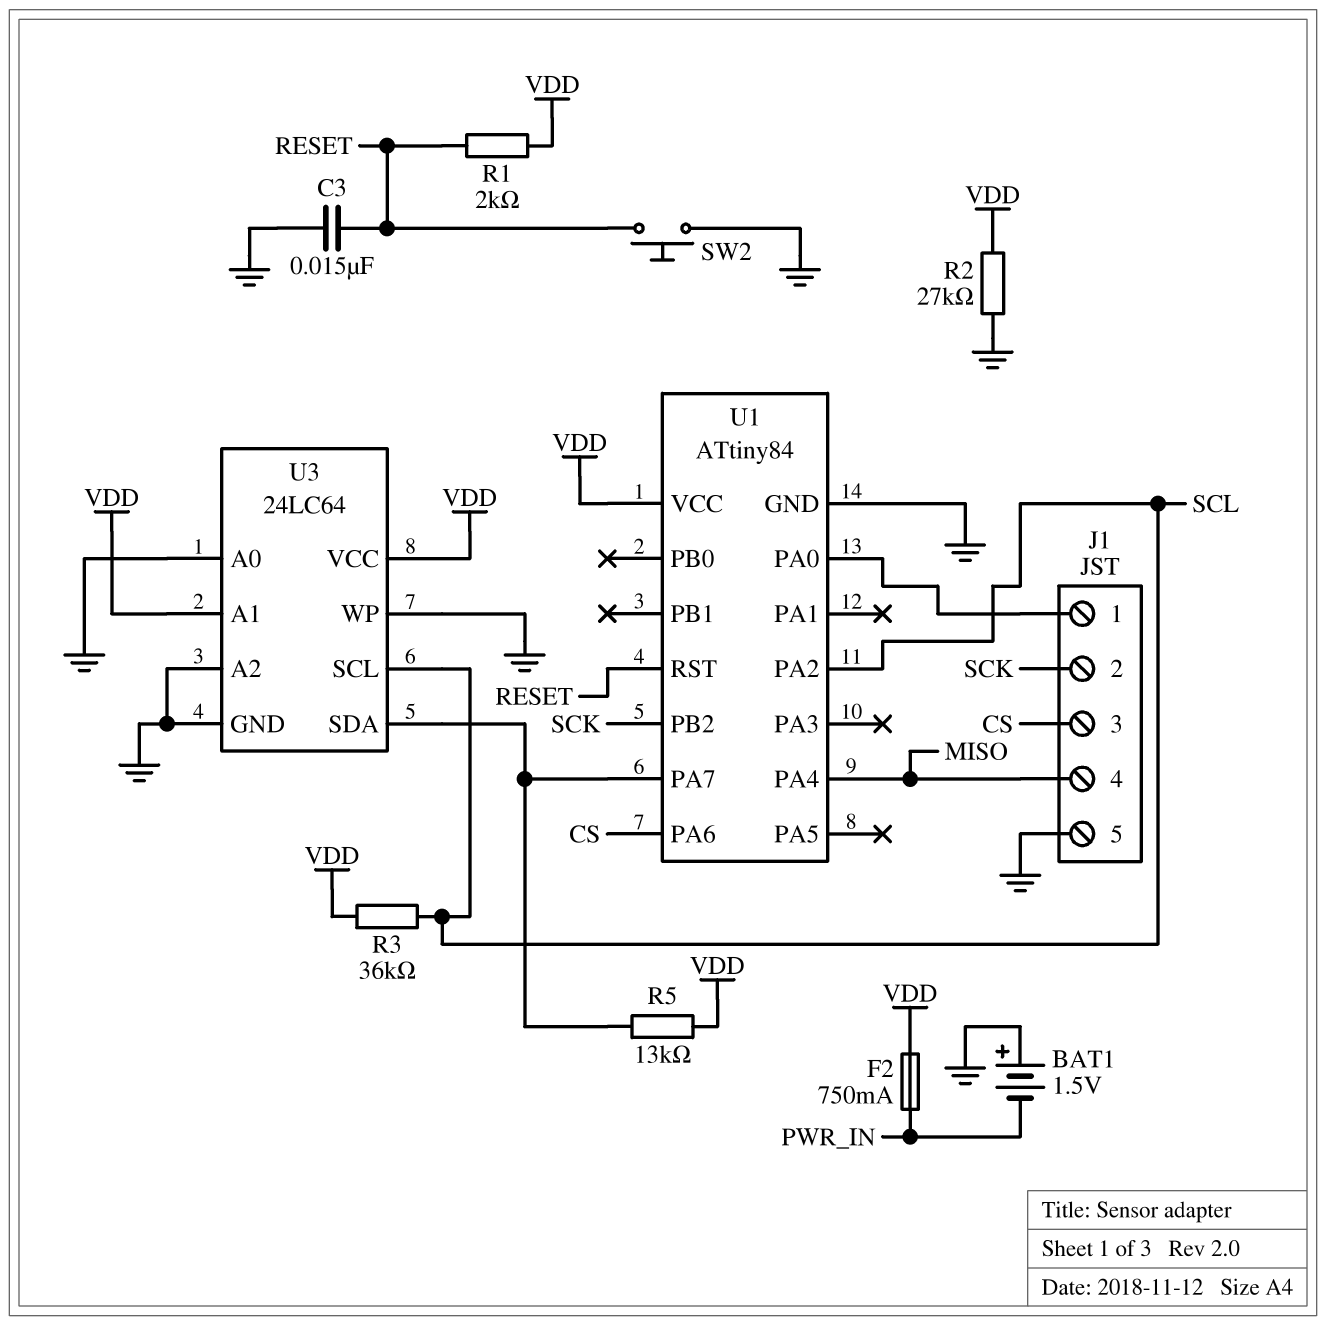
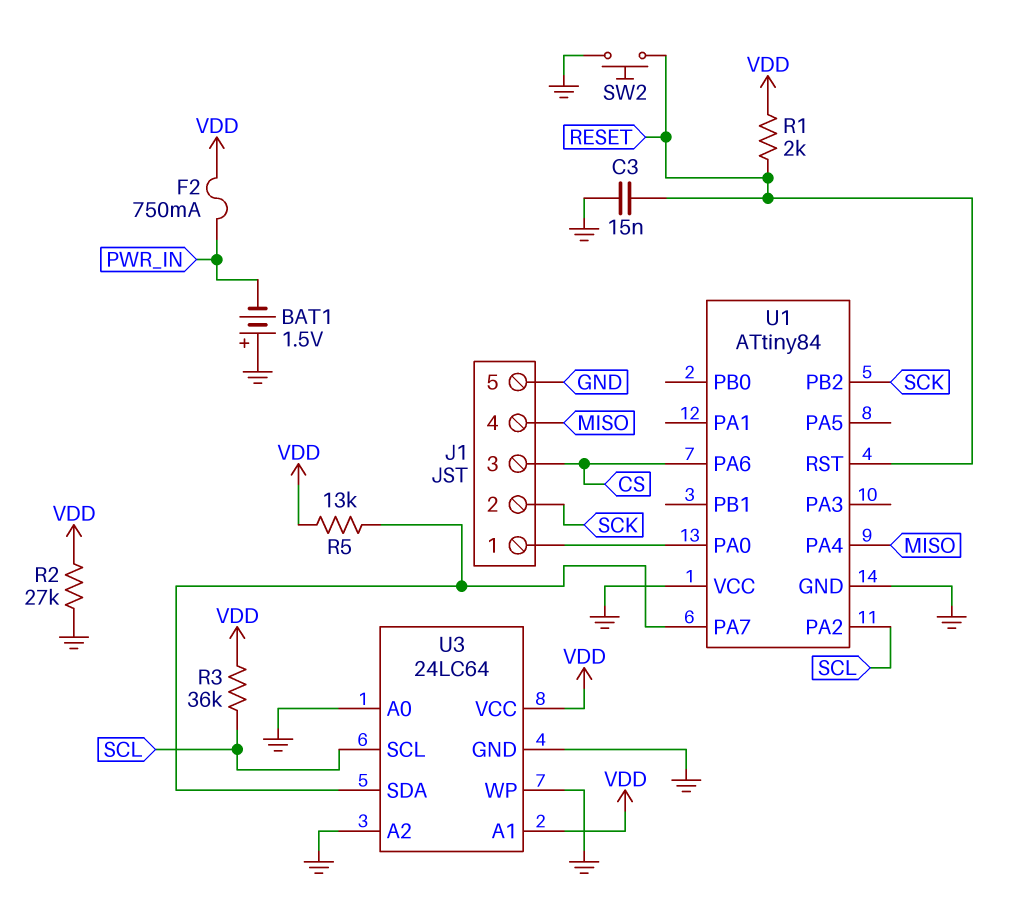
U1 pin VCC: VDD -> GND

